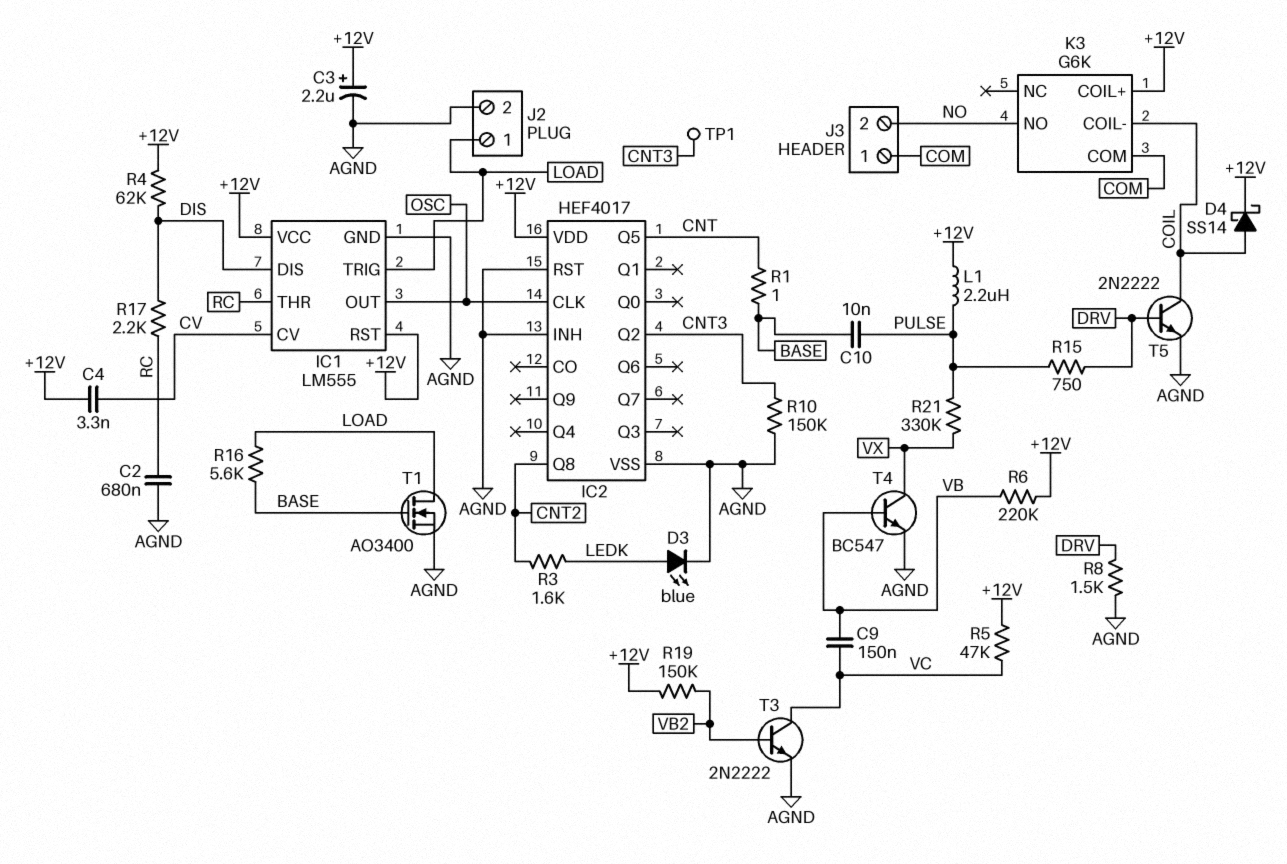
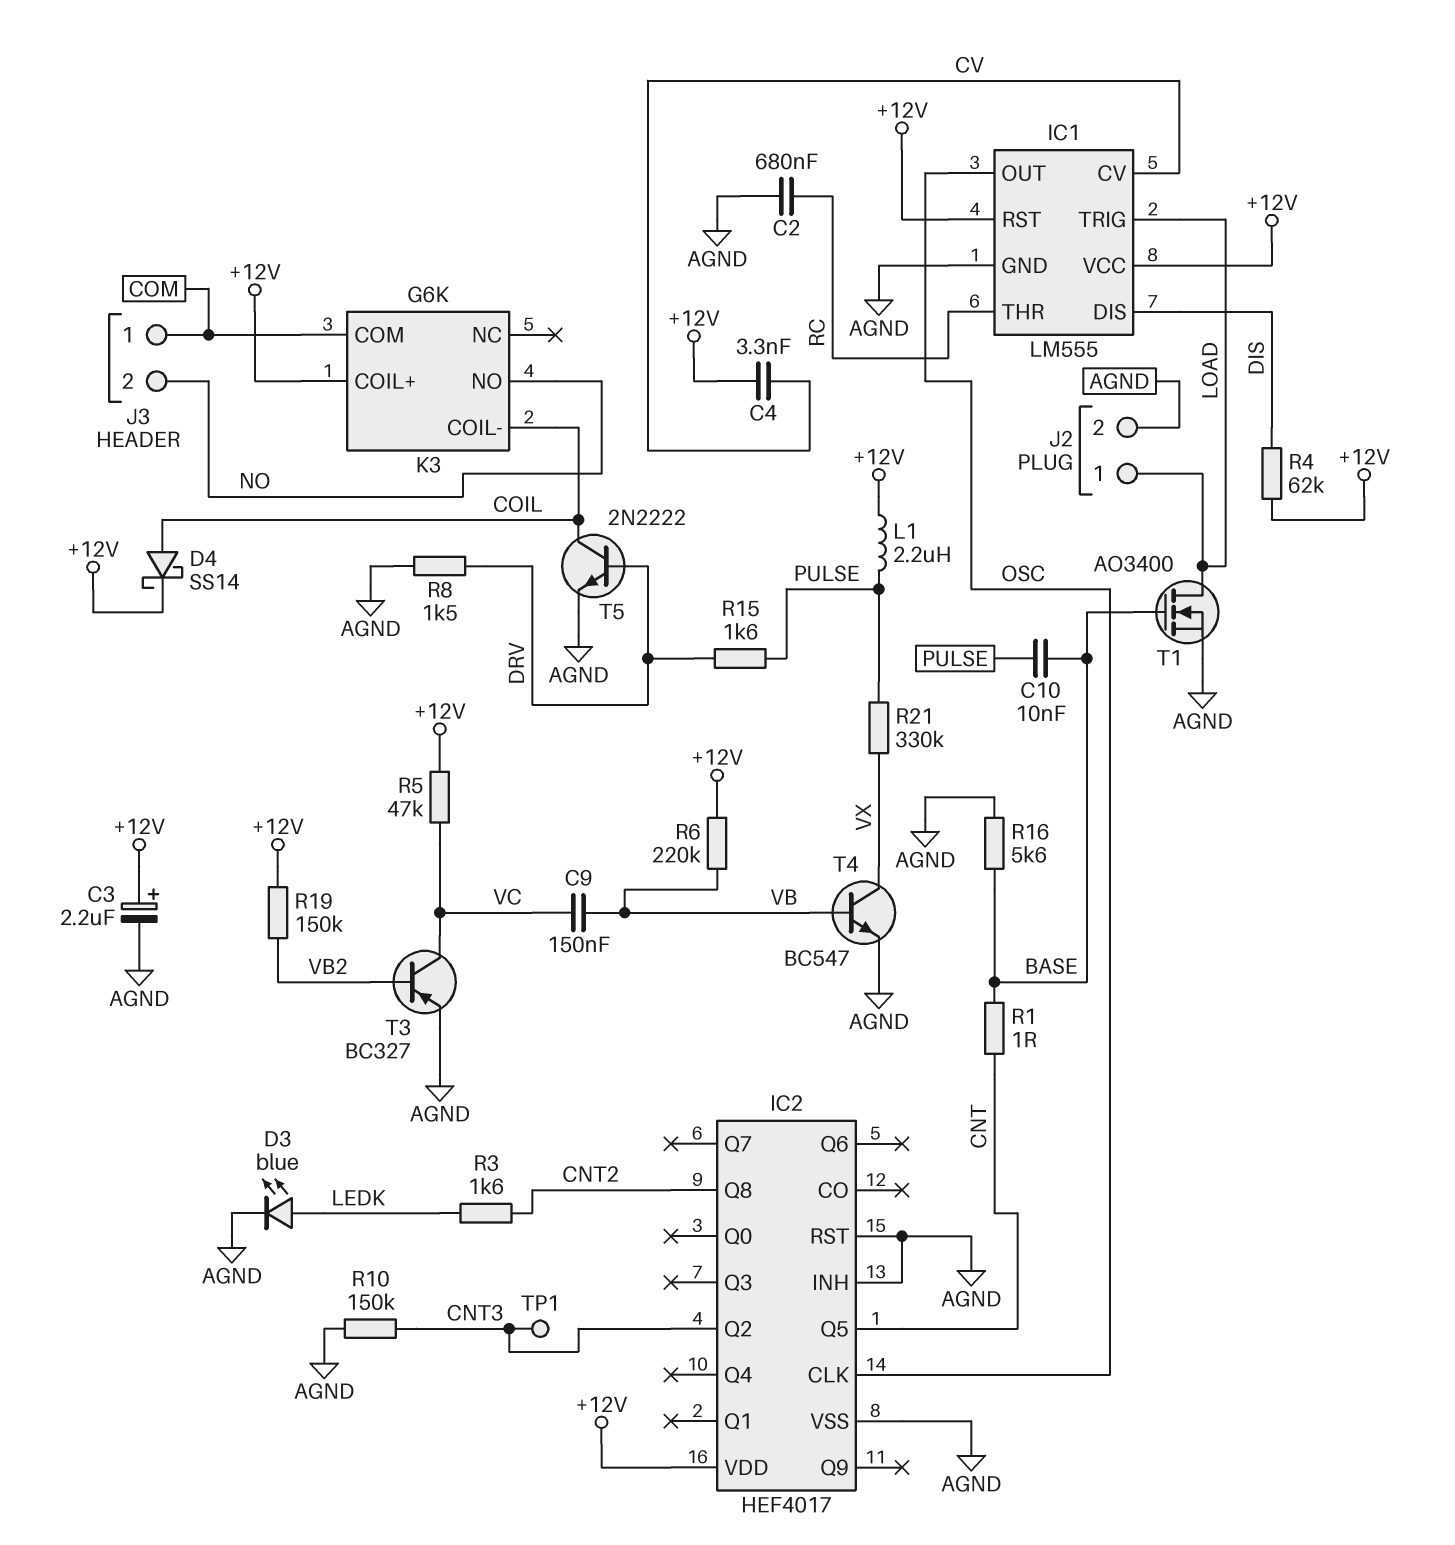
R15: 750 (DRV, PULSE) -> 1.6k (DRV, PULSE)
R16: 5.6k (BASE, LOAD) -> 5.6k (AGND, BASE)
R17: 2.2k (DIS, RC) -> none
T3: NPN 2N2222 (B VB2, C VC, E AGND) -> PNP BC327 (B VB2, C VC, E AGND)

